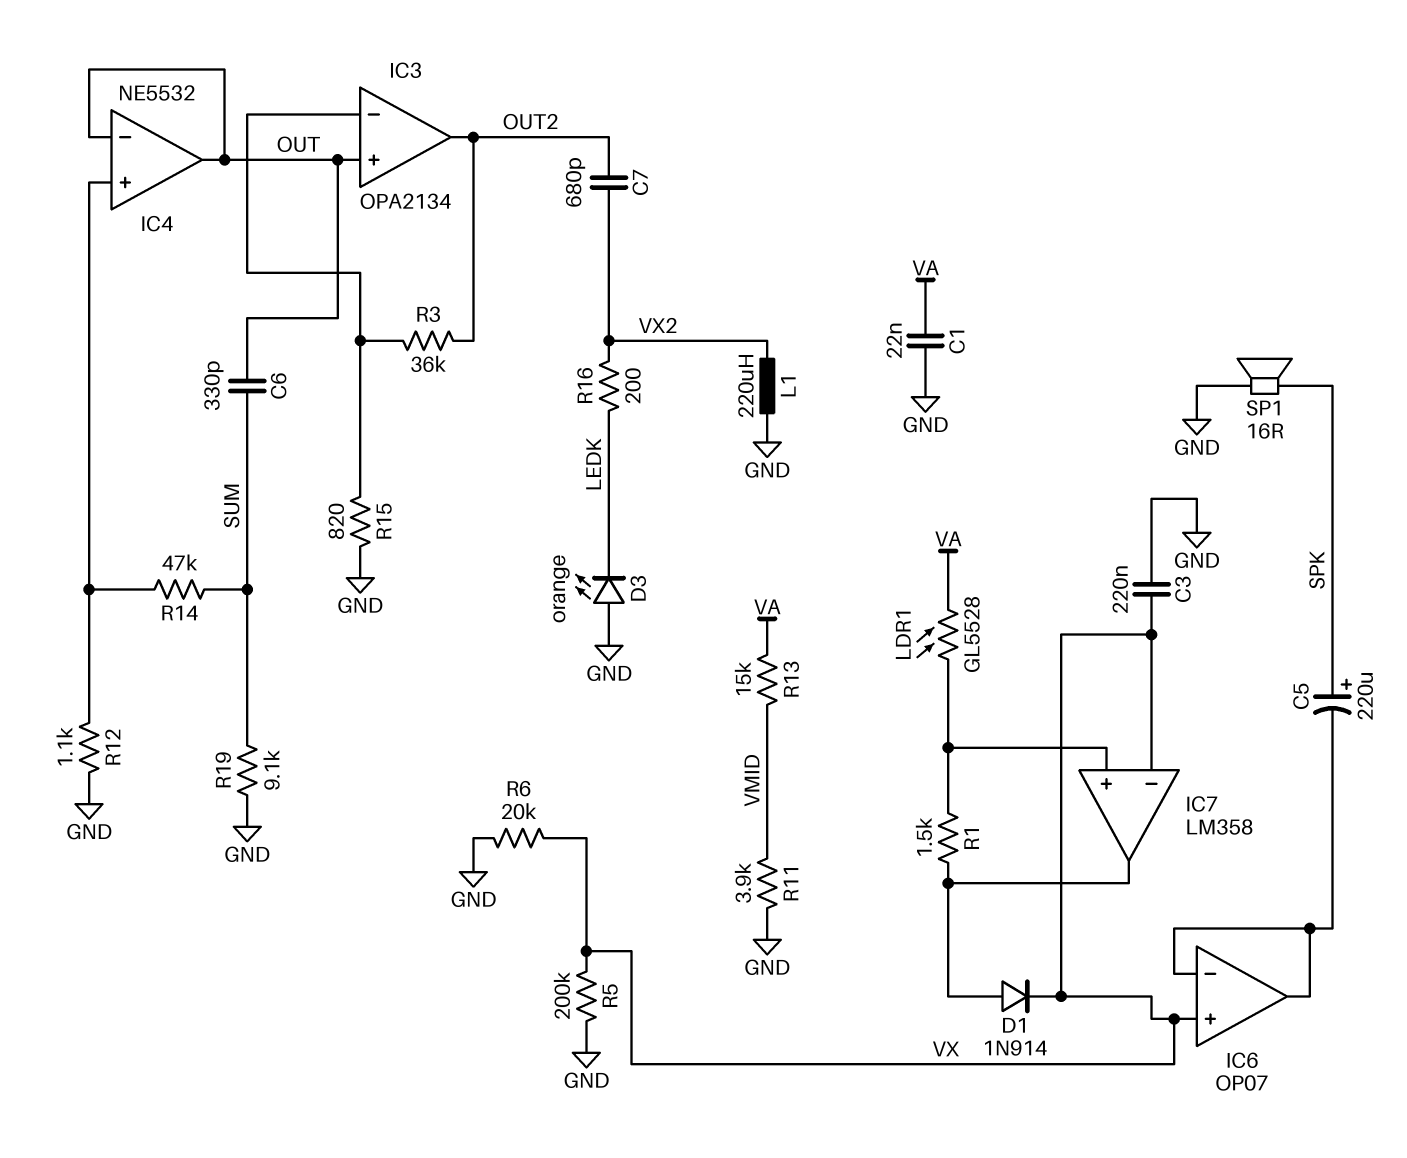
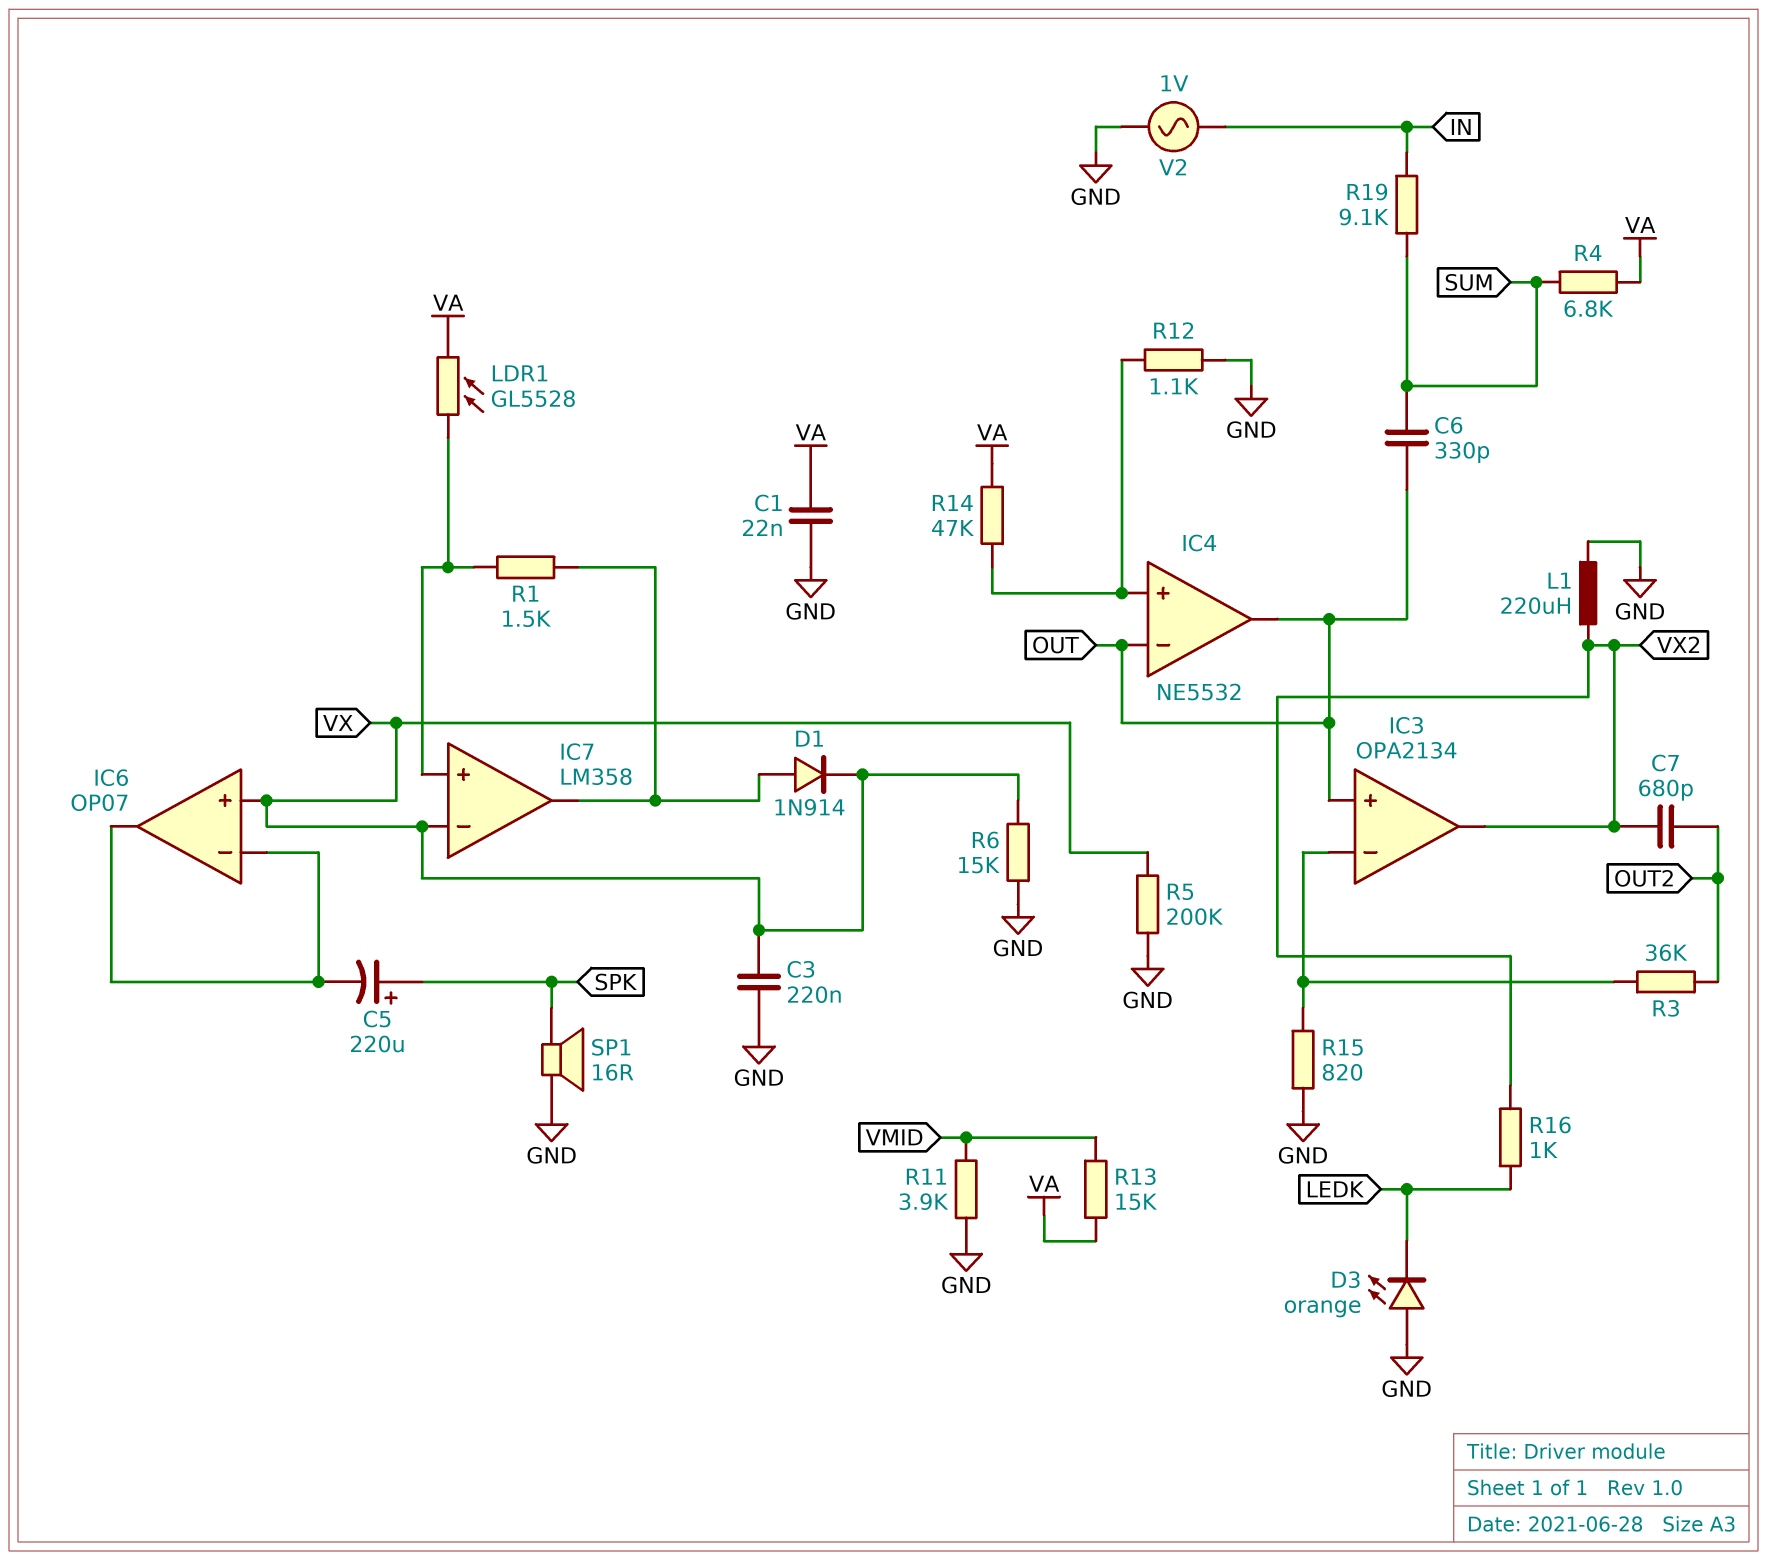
IC3 pin out: OUT2 -> VX2
R4: none -> 6.8k (SUM, VA)
R6: 20k (GND, VX) -> 15k (GND, VX)
R14: 47k (IC4/in+, SUM) -> 47k (IC4/in+, VA)
R16: 200 (LEDK, VX2) -> 1k (LEDK, VX2)
R19: 9.1k (GND, SUM) -> 9.1k (IN, SUM)
V2: none -> AC 1V (GND, IN)

